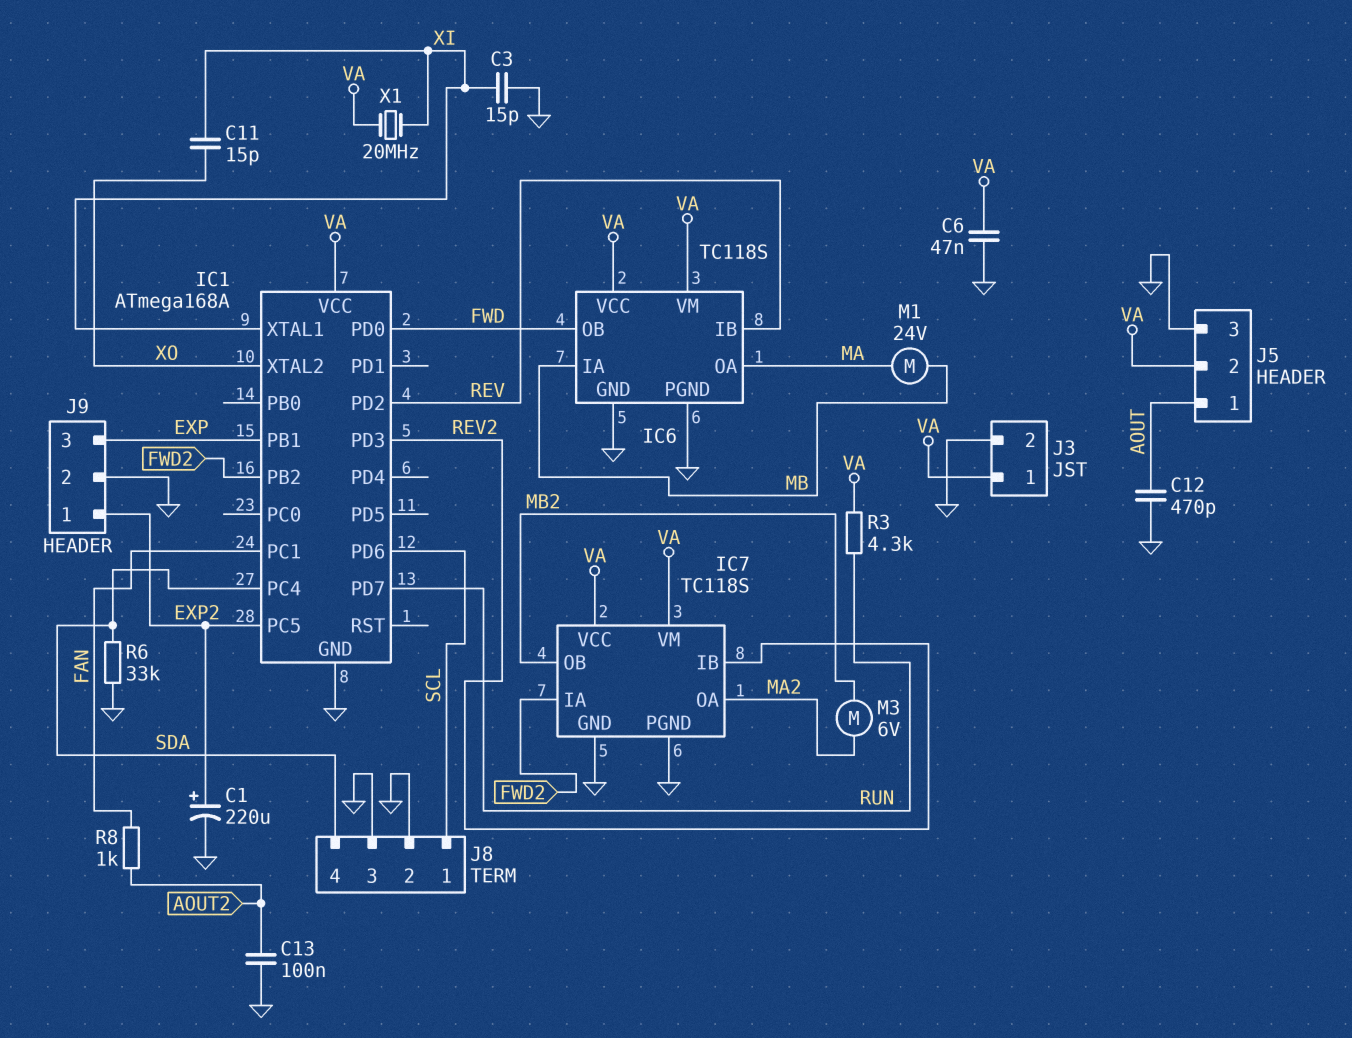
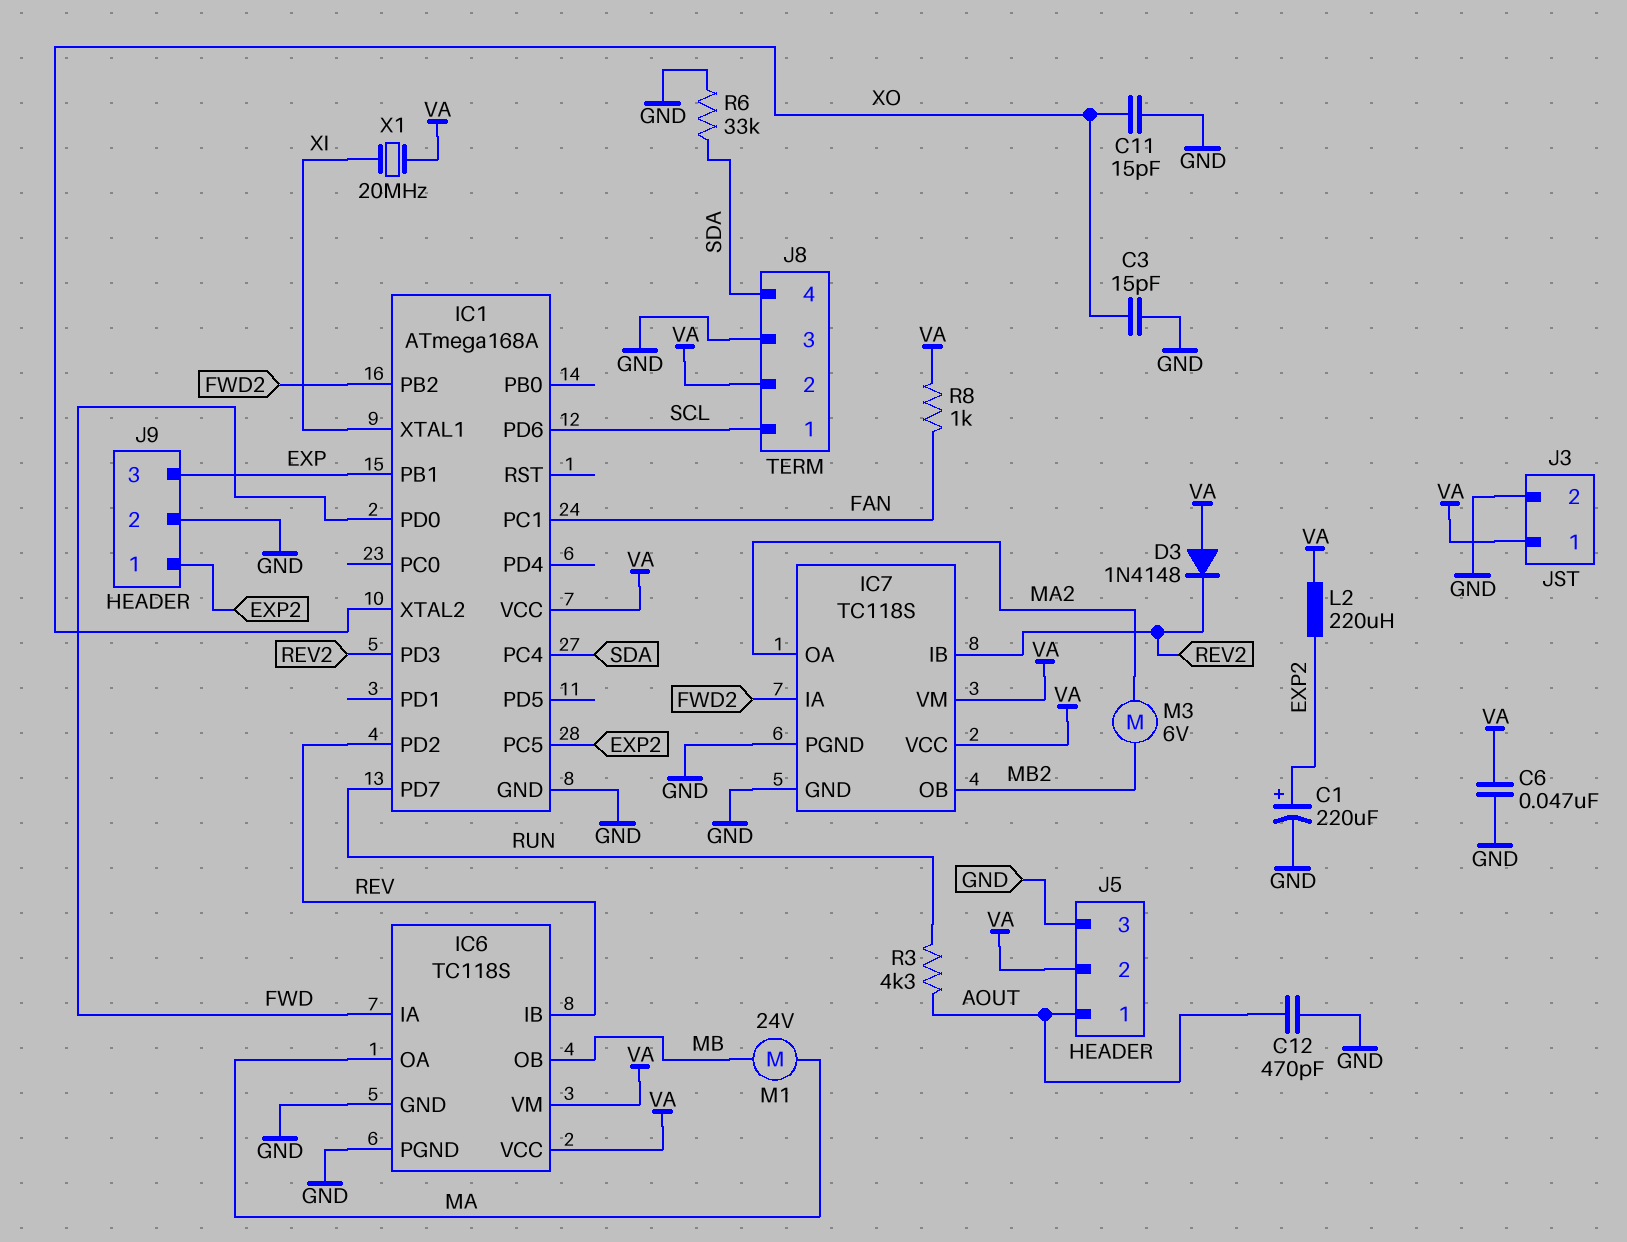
C3: 15pF (GND, XI) -> 15pF (GND, XO)
C11: 15pF (XI, XO) -> 15pF (GND, XO)
C13: 100nF (AOUT2, GND) -> none
D3: none -> diode 1N4148 (A VA, K REV2)
IC6 pin IA: MB -> FWD
IC6 pin OB: FWD -> MB
J8 pin 2: GND -> VA
L2: none -> 220uH (EXP2, VA)
R3: 4.3k (RUN, VA) -> 4.3k (AOUT, RUN)
R8: 1k (AOUT2, FAN) -> 1k (FAN, VA)

